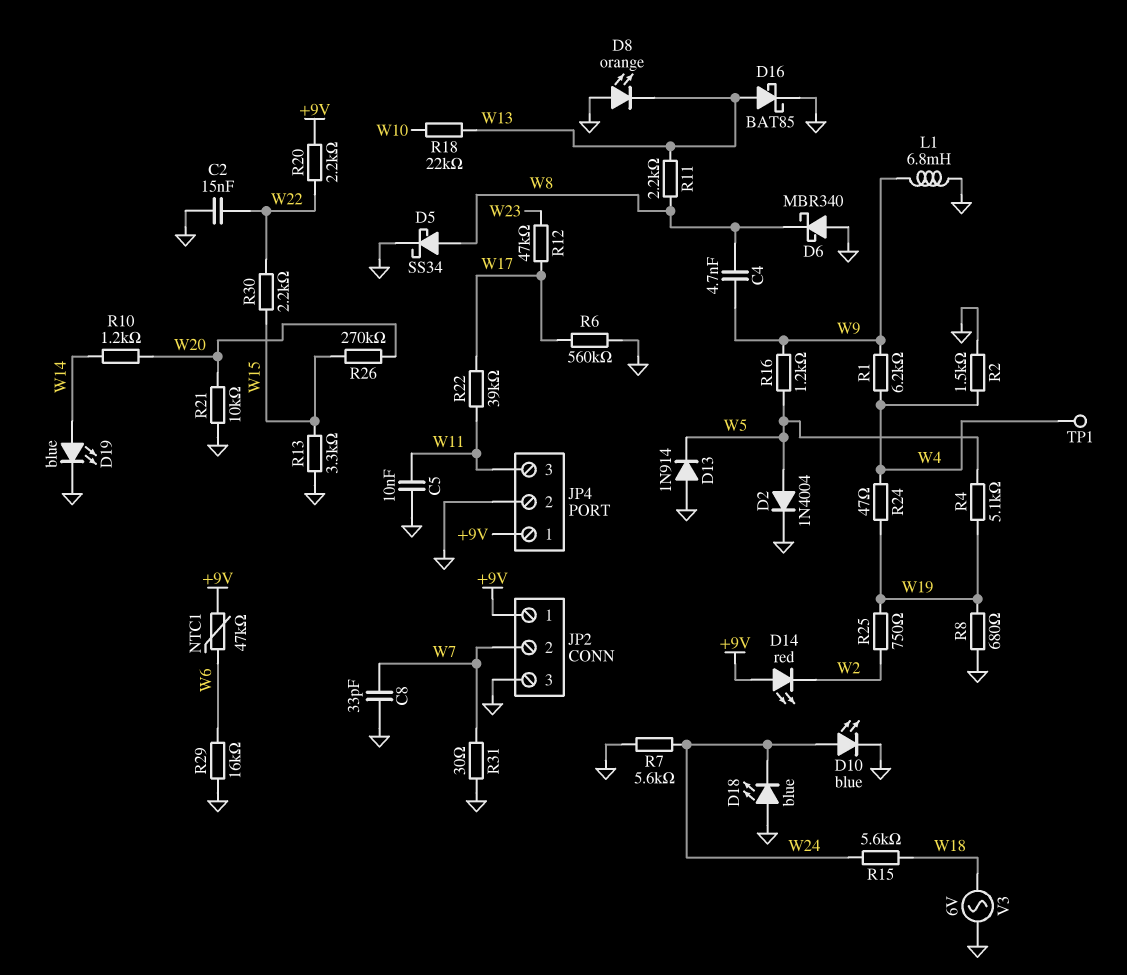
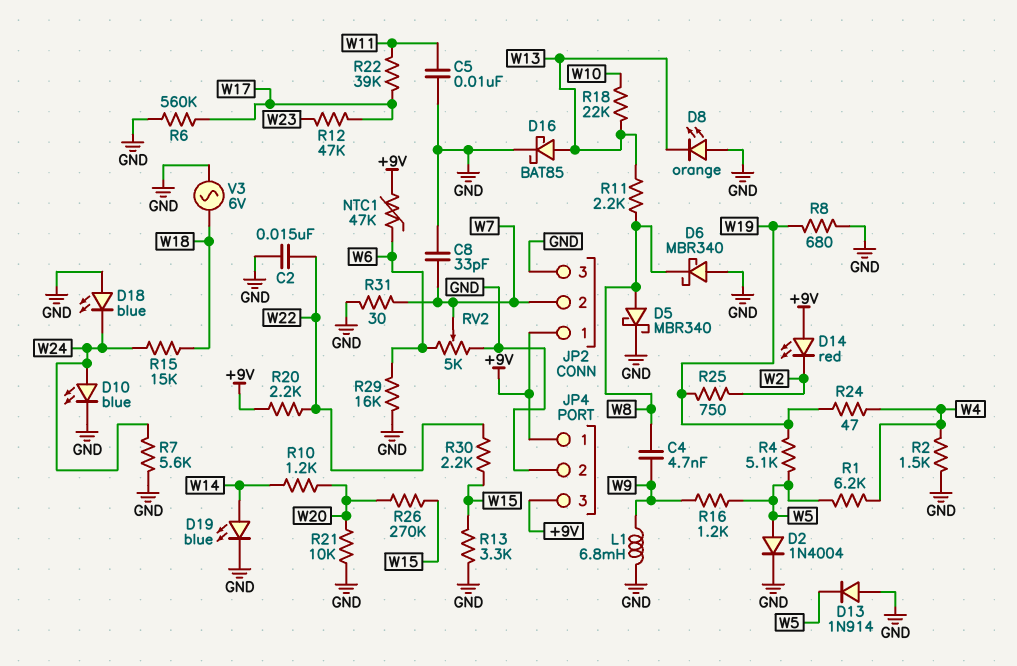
D5: schottky SS34 (A W8, K GND) -> schottky MBR340 (A W8, K GND)
JP4 pin 3: W11 -> +9V
R1: 6.2k (W4, W9) -> 6.2k (W4, W5)
R15: 5.6k (W18, W24) -> 15k (W18, W24)
RV2: none -> 5k (GND, W6, wiper W7)
TP1: test point (W4) -> none

